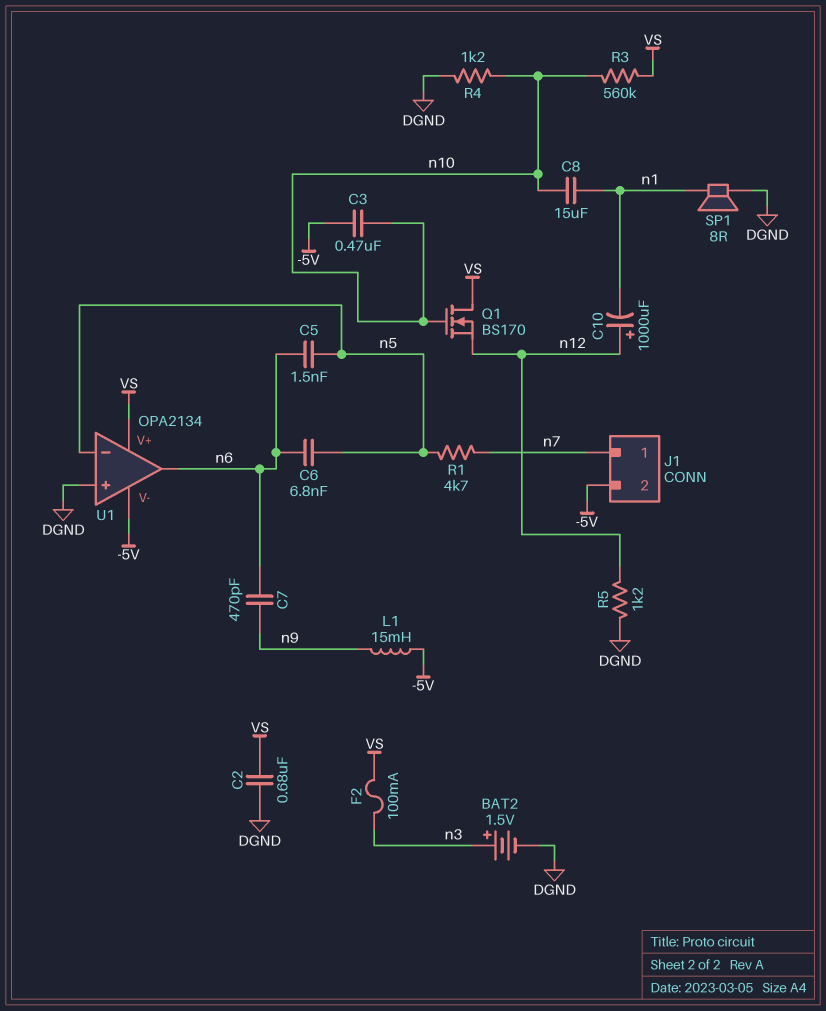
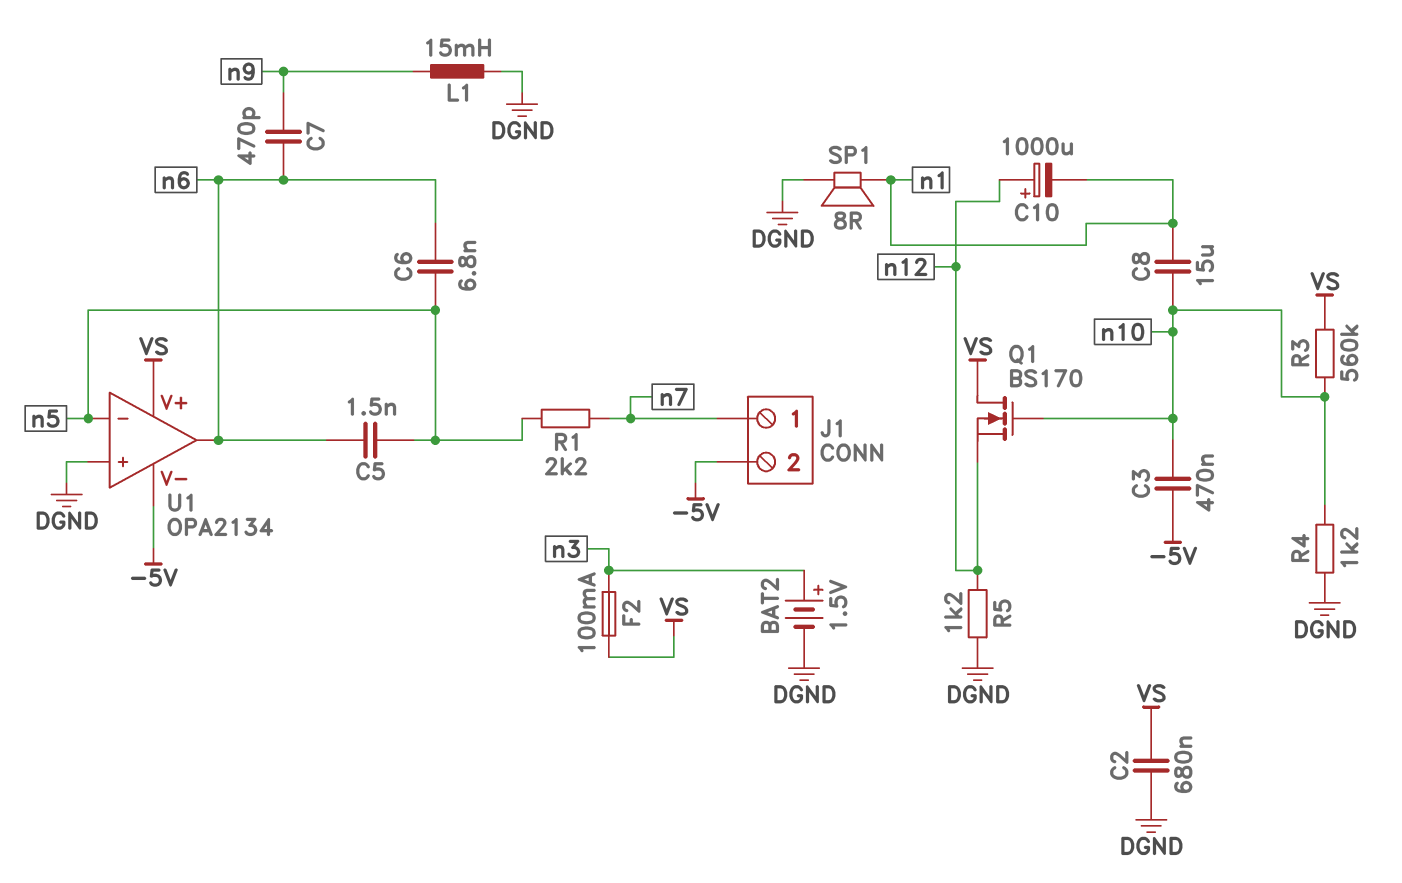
L1: 15mH (-5V, n9) -> 15mH (DGND, n9)
R1: 4.7k (n5, n7) -> 2.2k (n5, n7)

